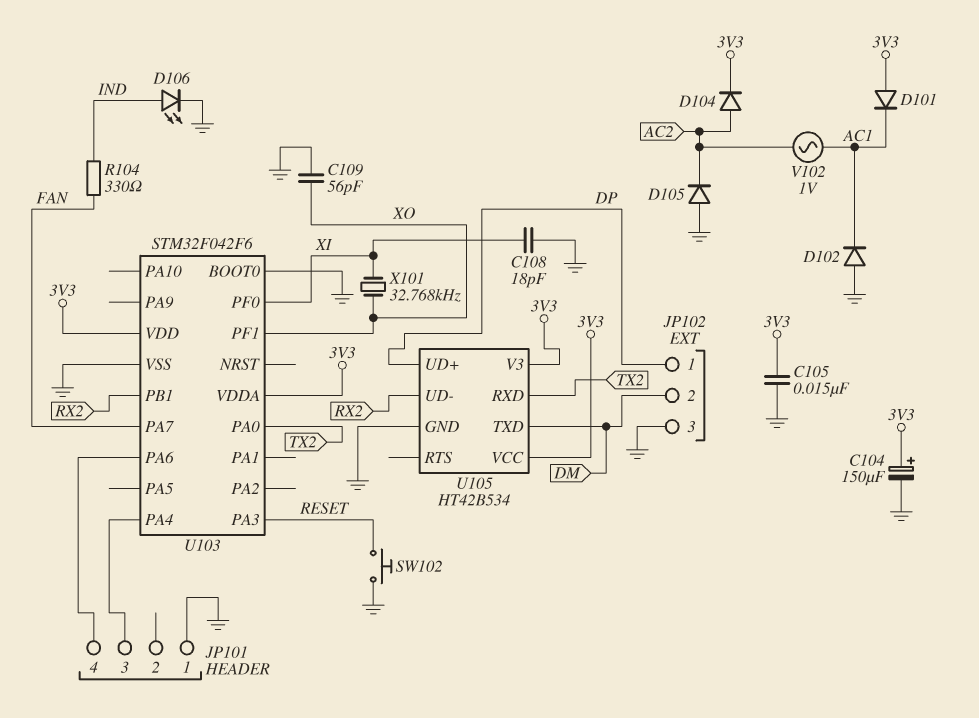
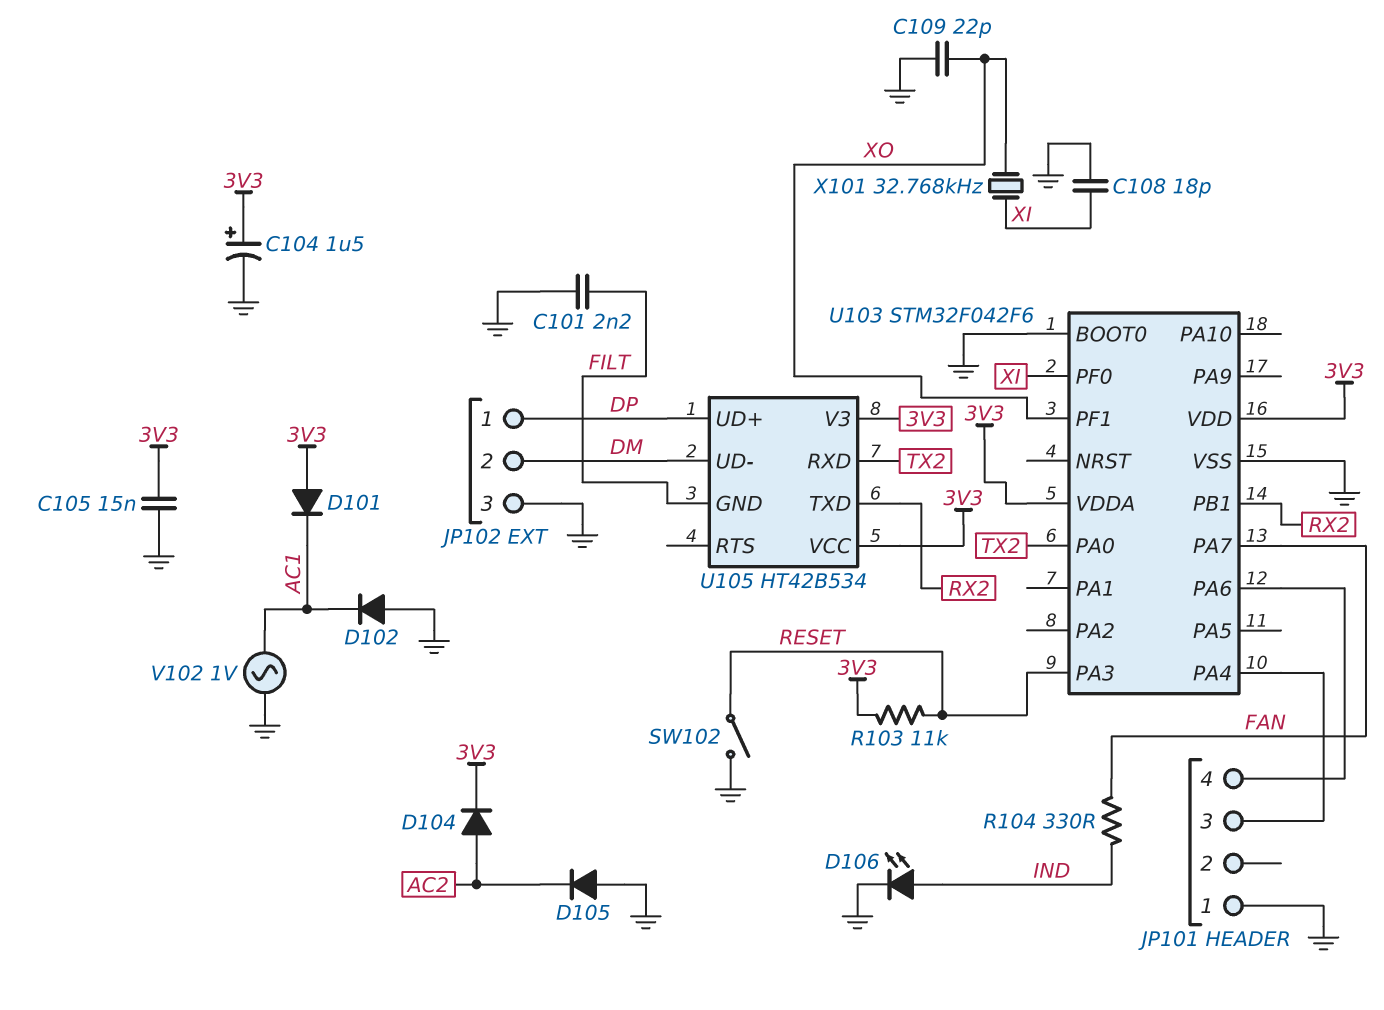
C101: none -> 2.2nF (FILT, GND)
C104: 150uF (plus 3V3, minus GND) -> 1.5uF (plus 3V3, minus GND)
C109: 56pF (GND, XO) -> 22pF (GND, XO)
R103: none -> 11k (3V3, RESET)
SW102: button (GND, RESET) -> switch (GND, RESET)
U105 pin GND: GND -> FILT
U105 pin TXD: DM -> RX2
U105 pin UD-: RX2 -> DM
V102: AC 1V (AC1, AC2) -> AC 1V (AC1, GND)

